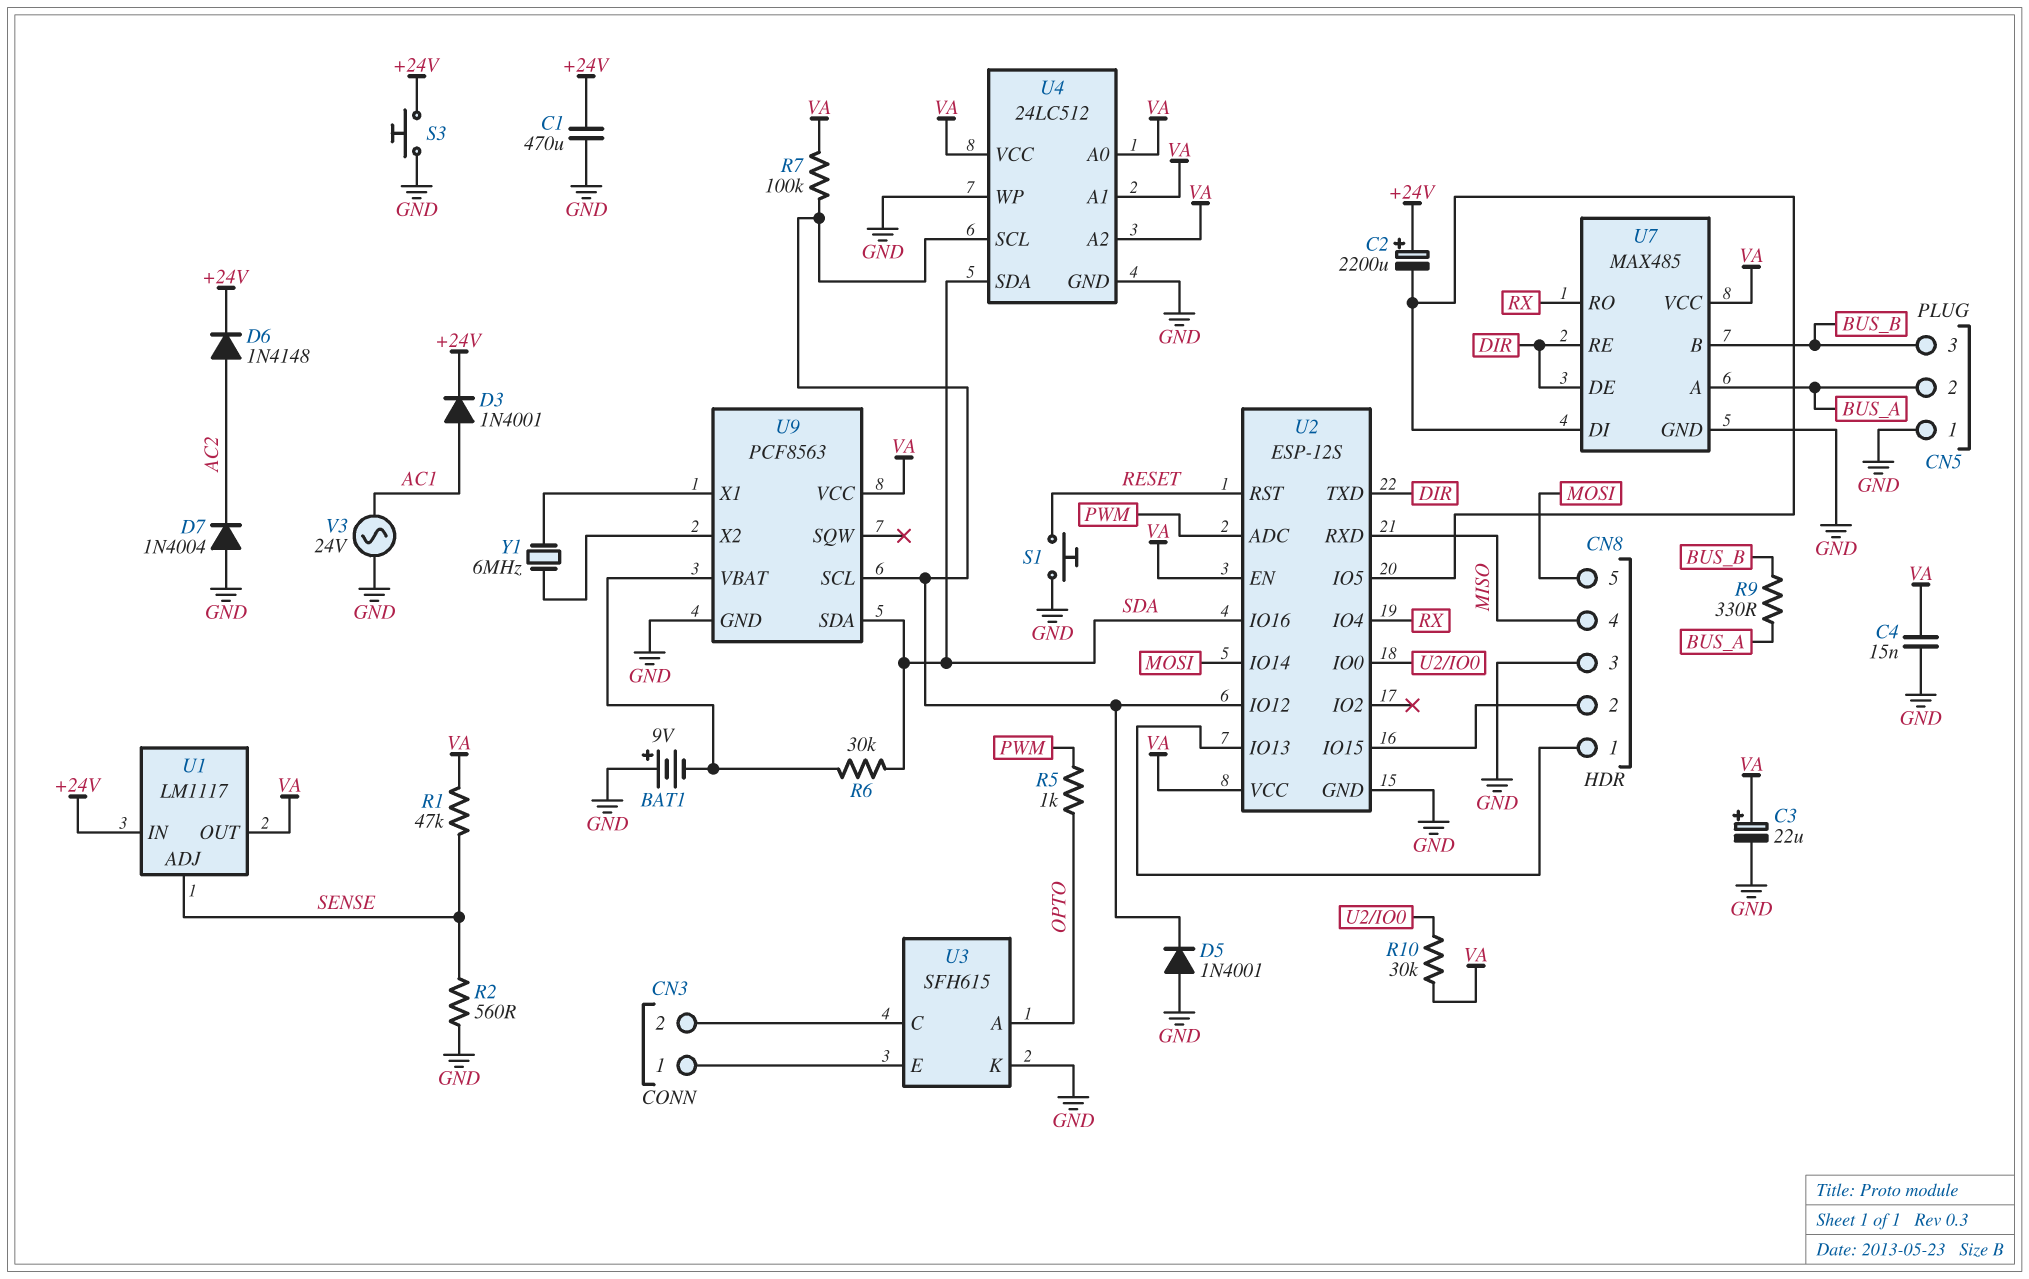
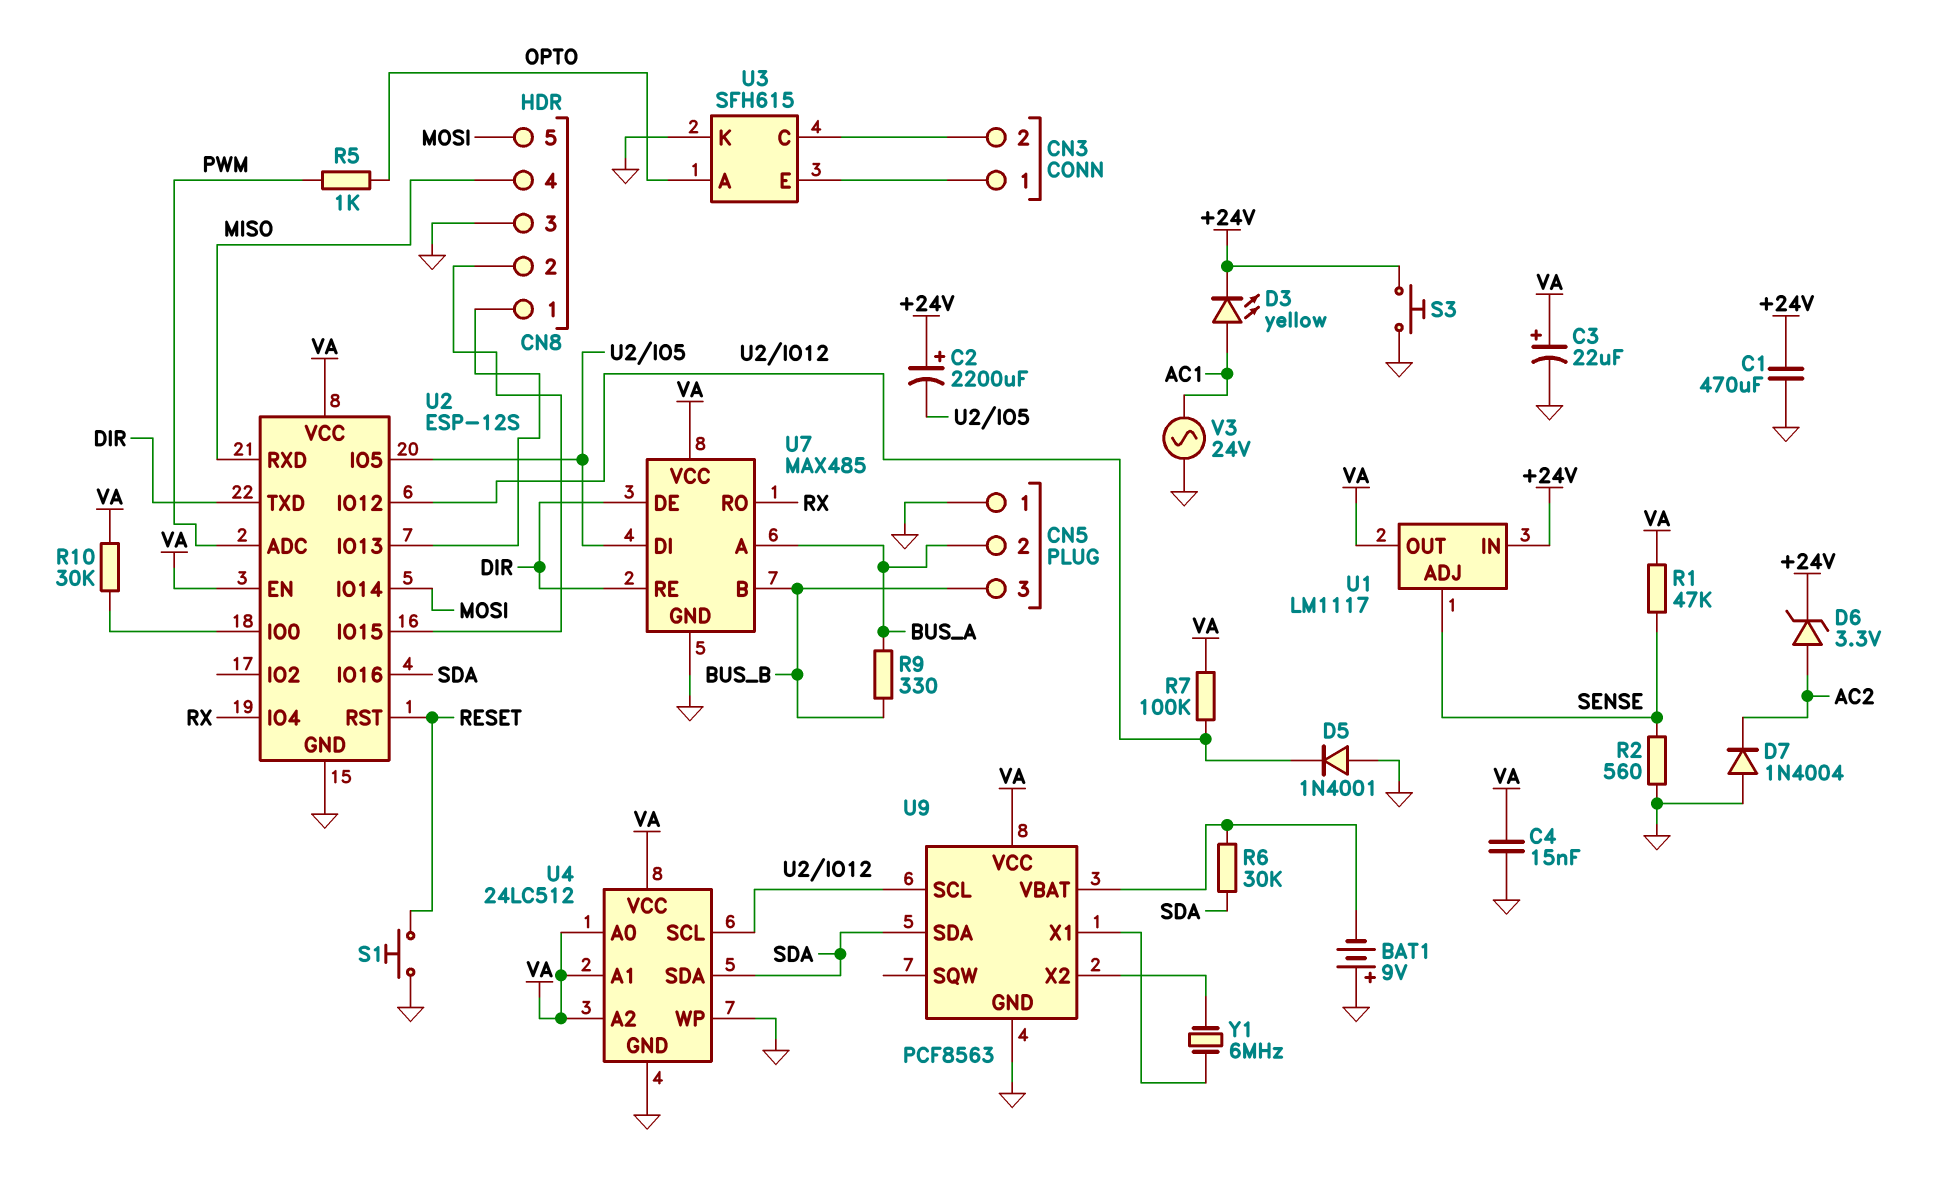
D3: diode 1N4001 (A AC1, K +24V) -> LED yellow (A AC1, K +24V)
D6: diode 1N4148 (A AC2, K +24V) -> zener 3.3V (A AC2, K +24V)

